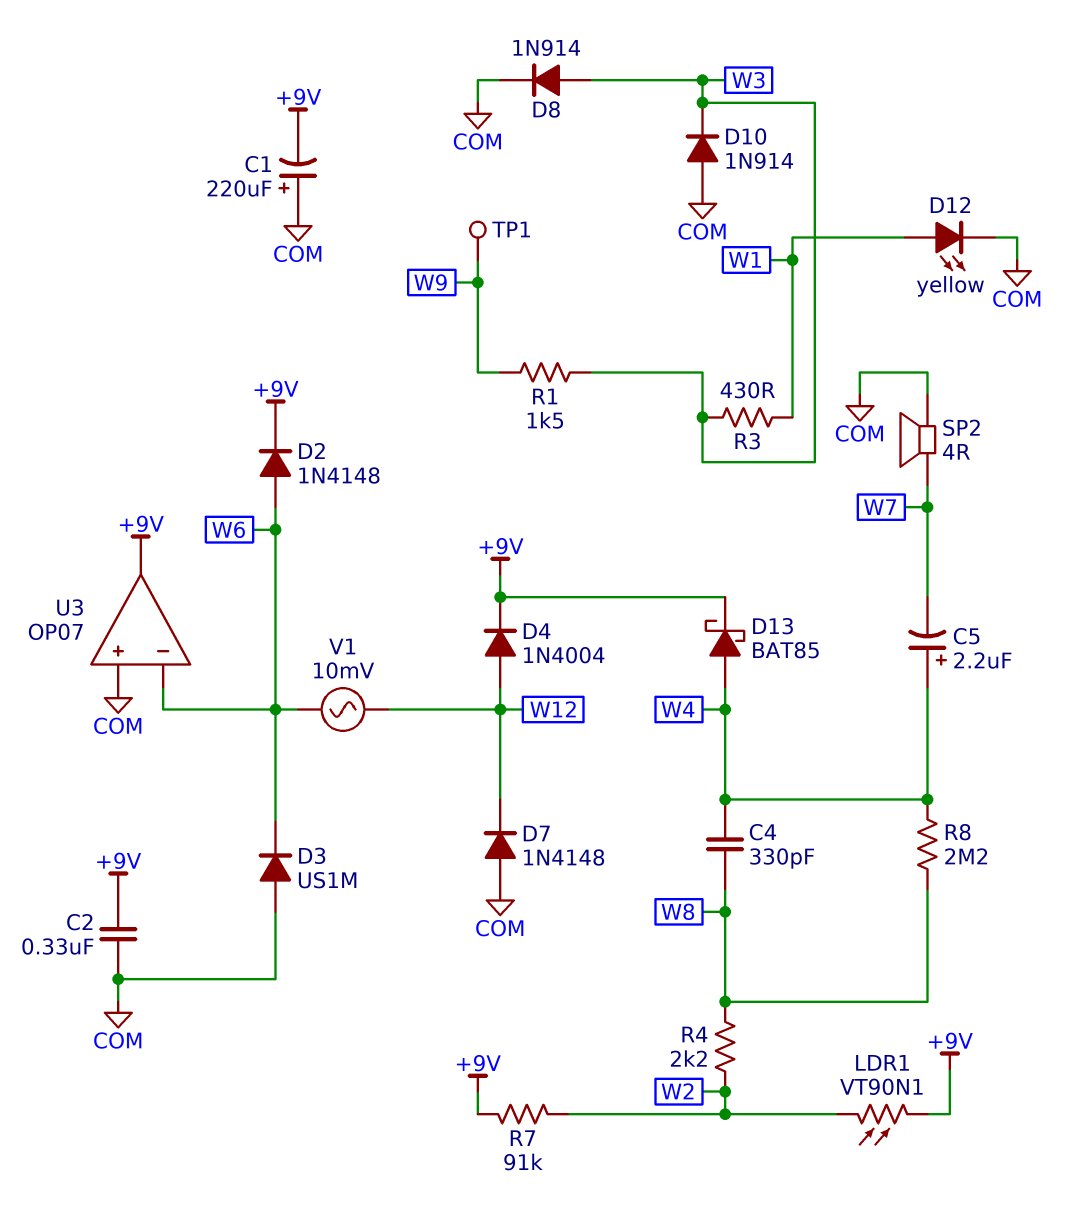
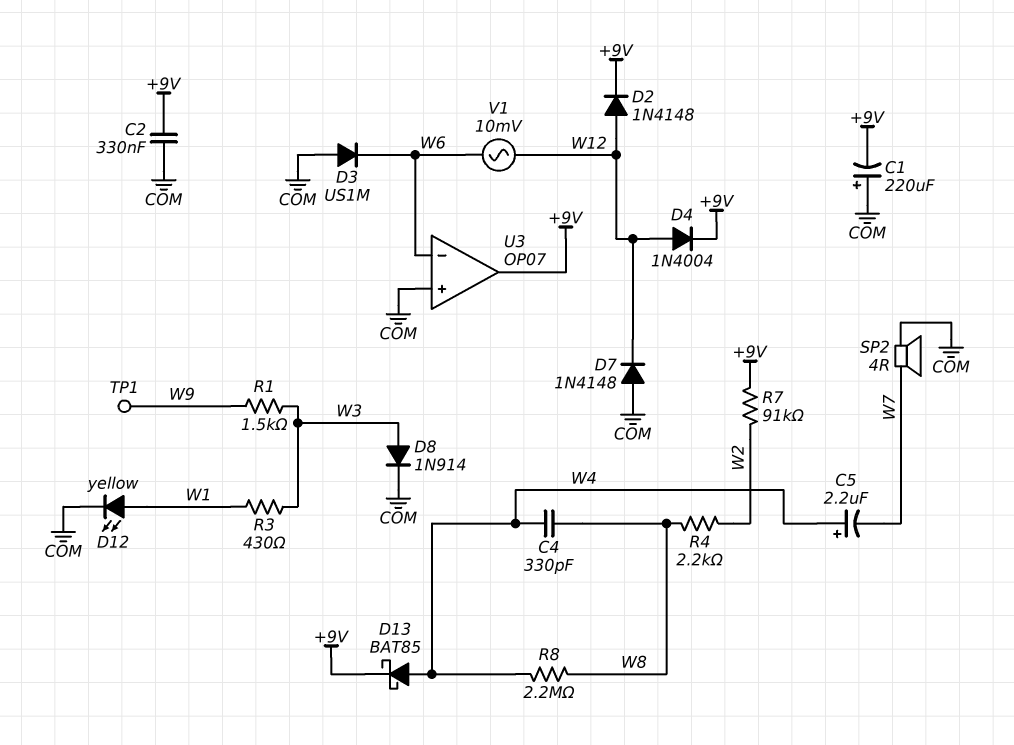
D2: diode 1N4148 (A W6, K +9V) -> diode 1N4148 (A W12, K +9V)
D10: diode 1N914 (A COM, K W3) -> none
LDR1: VT90N1 (+9V, W2) -> none

